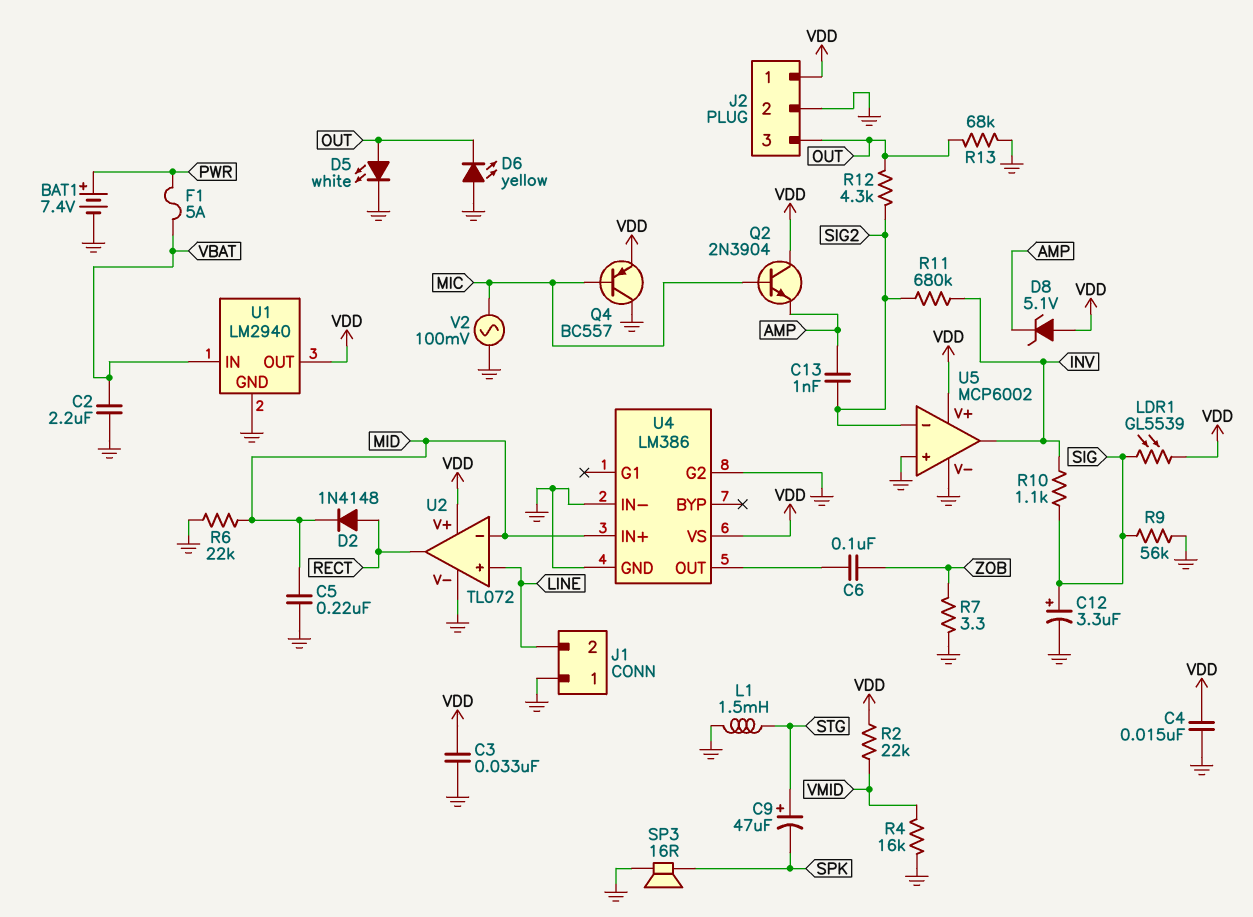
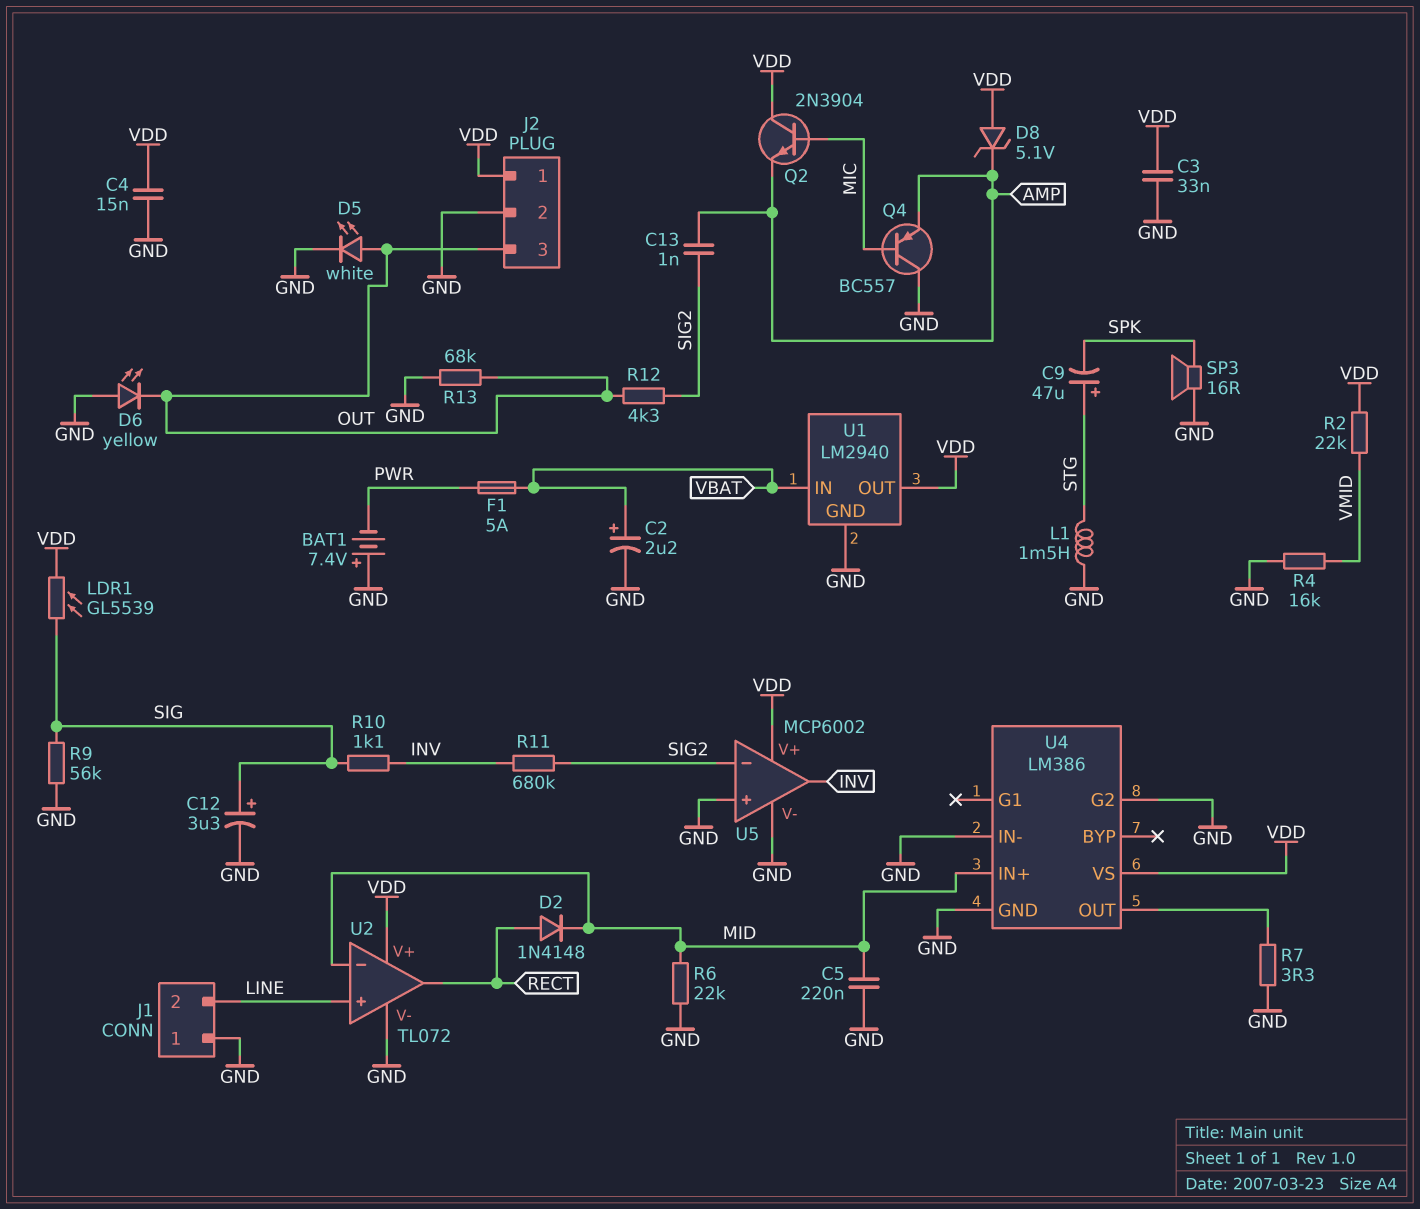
BAT1: 7.4V (plus PWR, minus GND) -> 7.4V (plus GND, minus PWR)
C2: 2.2uF (GND, VBAT) -> 2.2uF (plus VBAT, minus GND)
C6: 100nF (U4/OUT, ZOB) -> none
Q4: PNP BC557 (B MIC, C GND, E VDD) -> PNP BC557 (B MIC, C GND, E AMP)
R7: 3.3 (GND, ZOB) -> 3.3 (GND, U4/OUT)
V2: AC 100mV (GND, MIC) -> none

